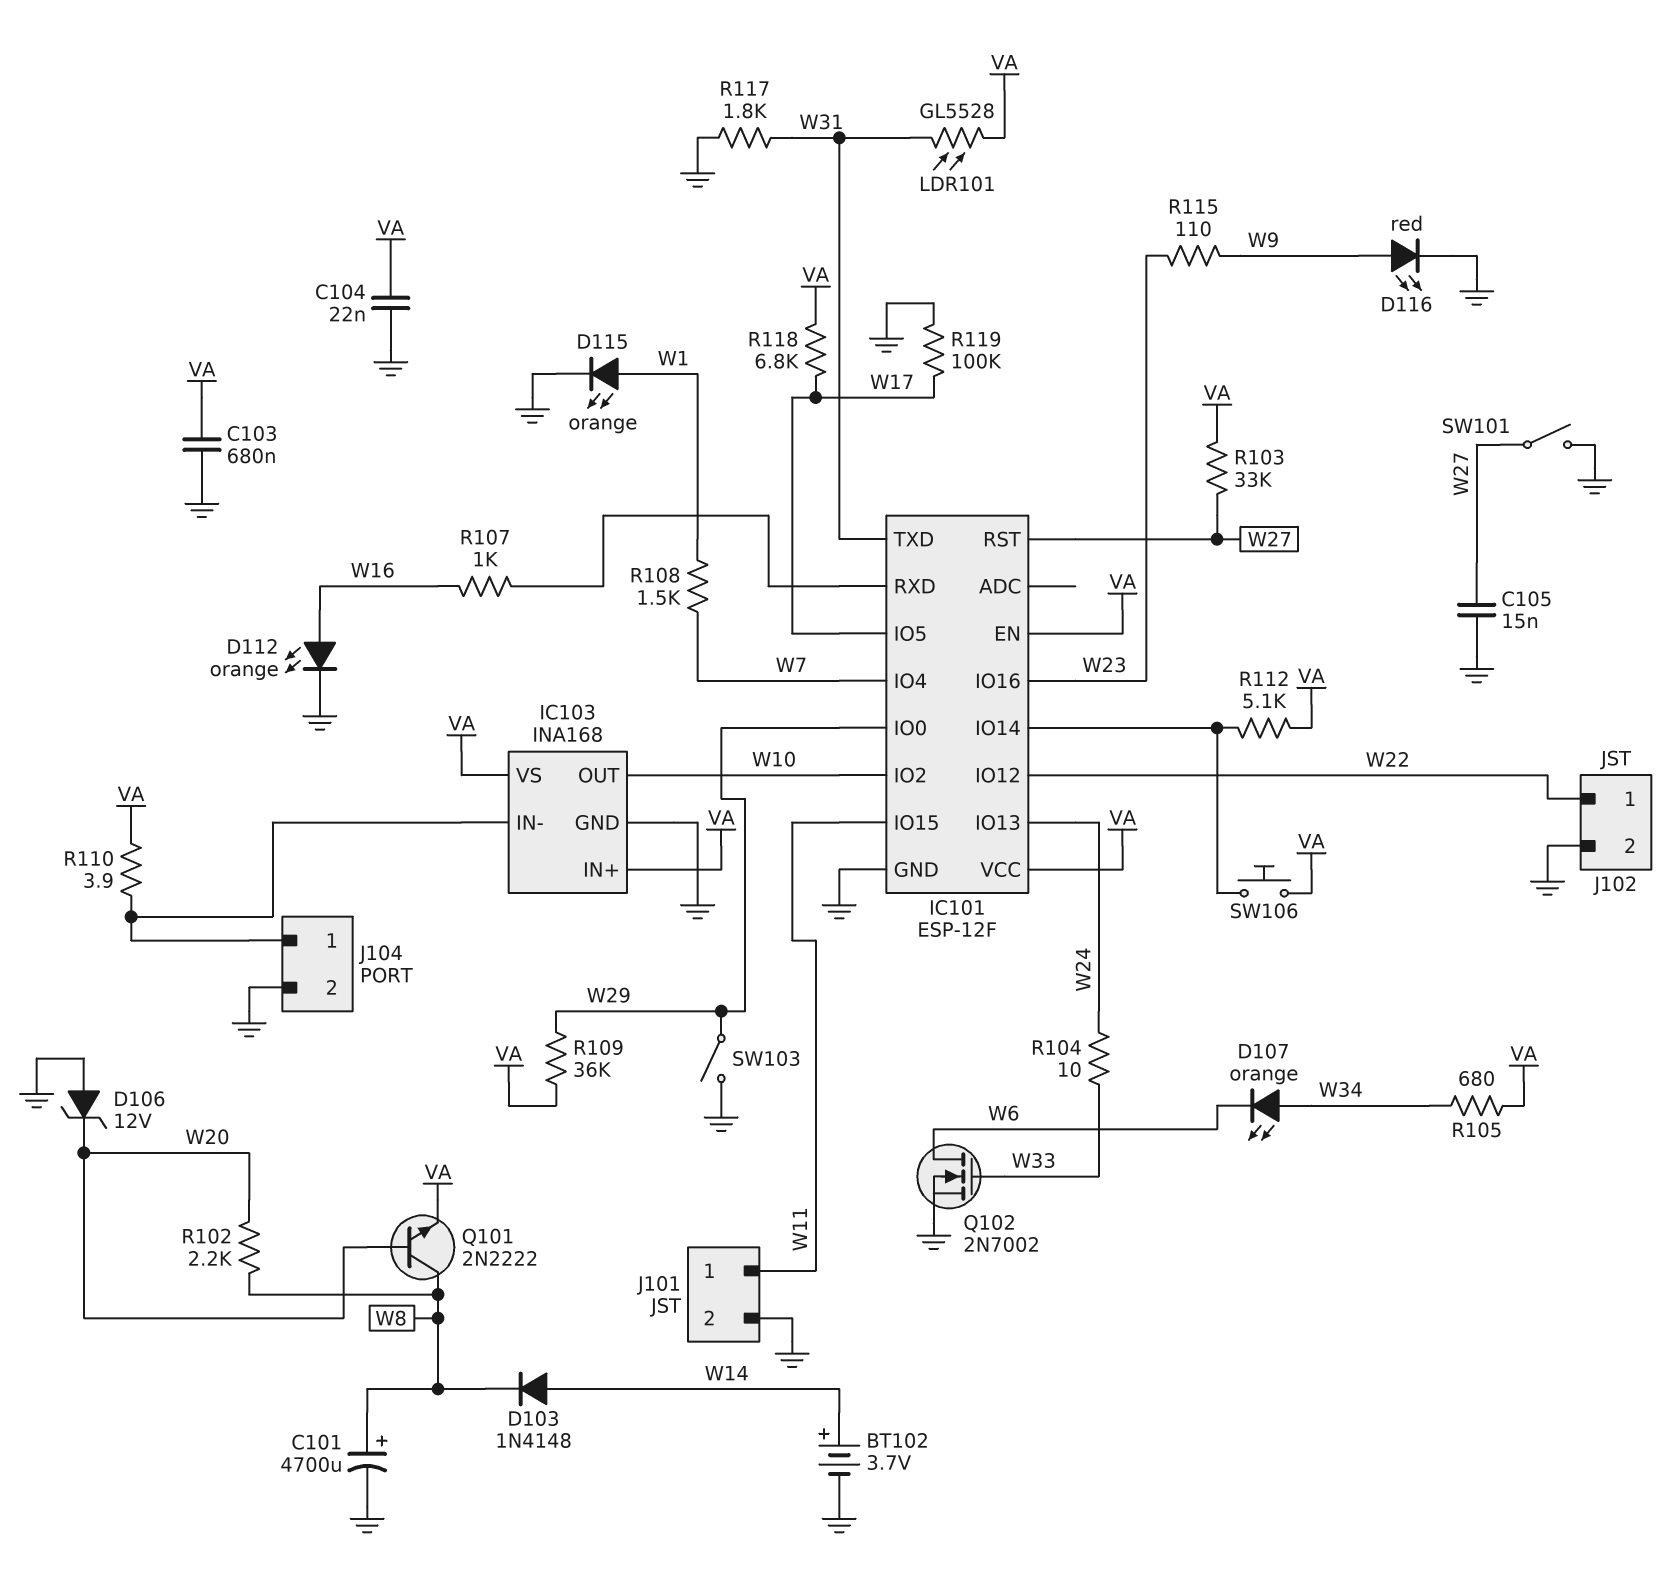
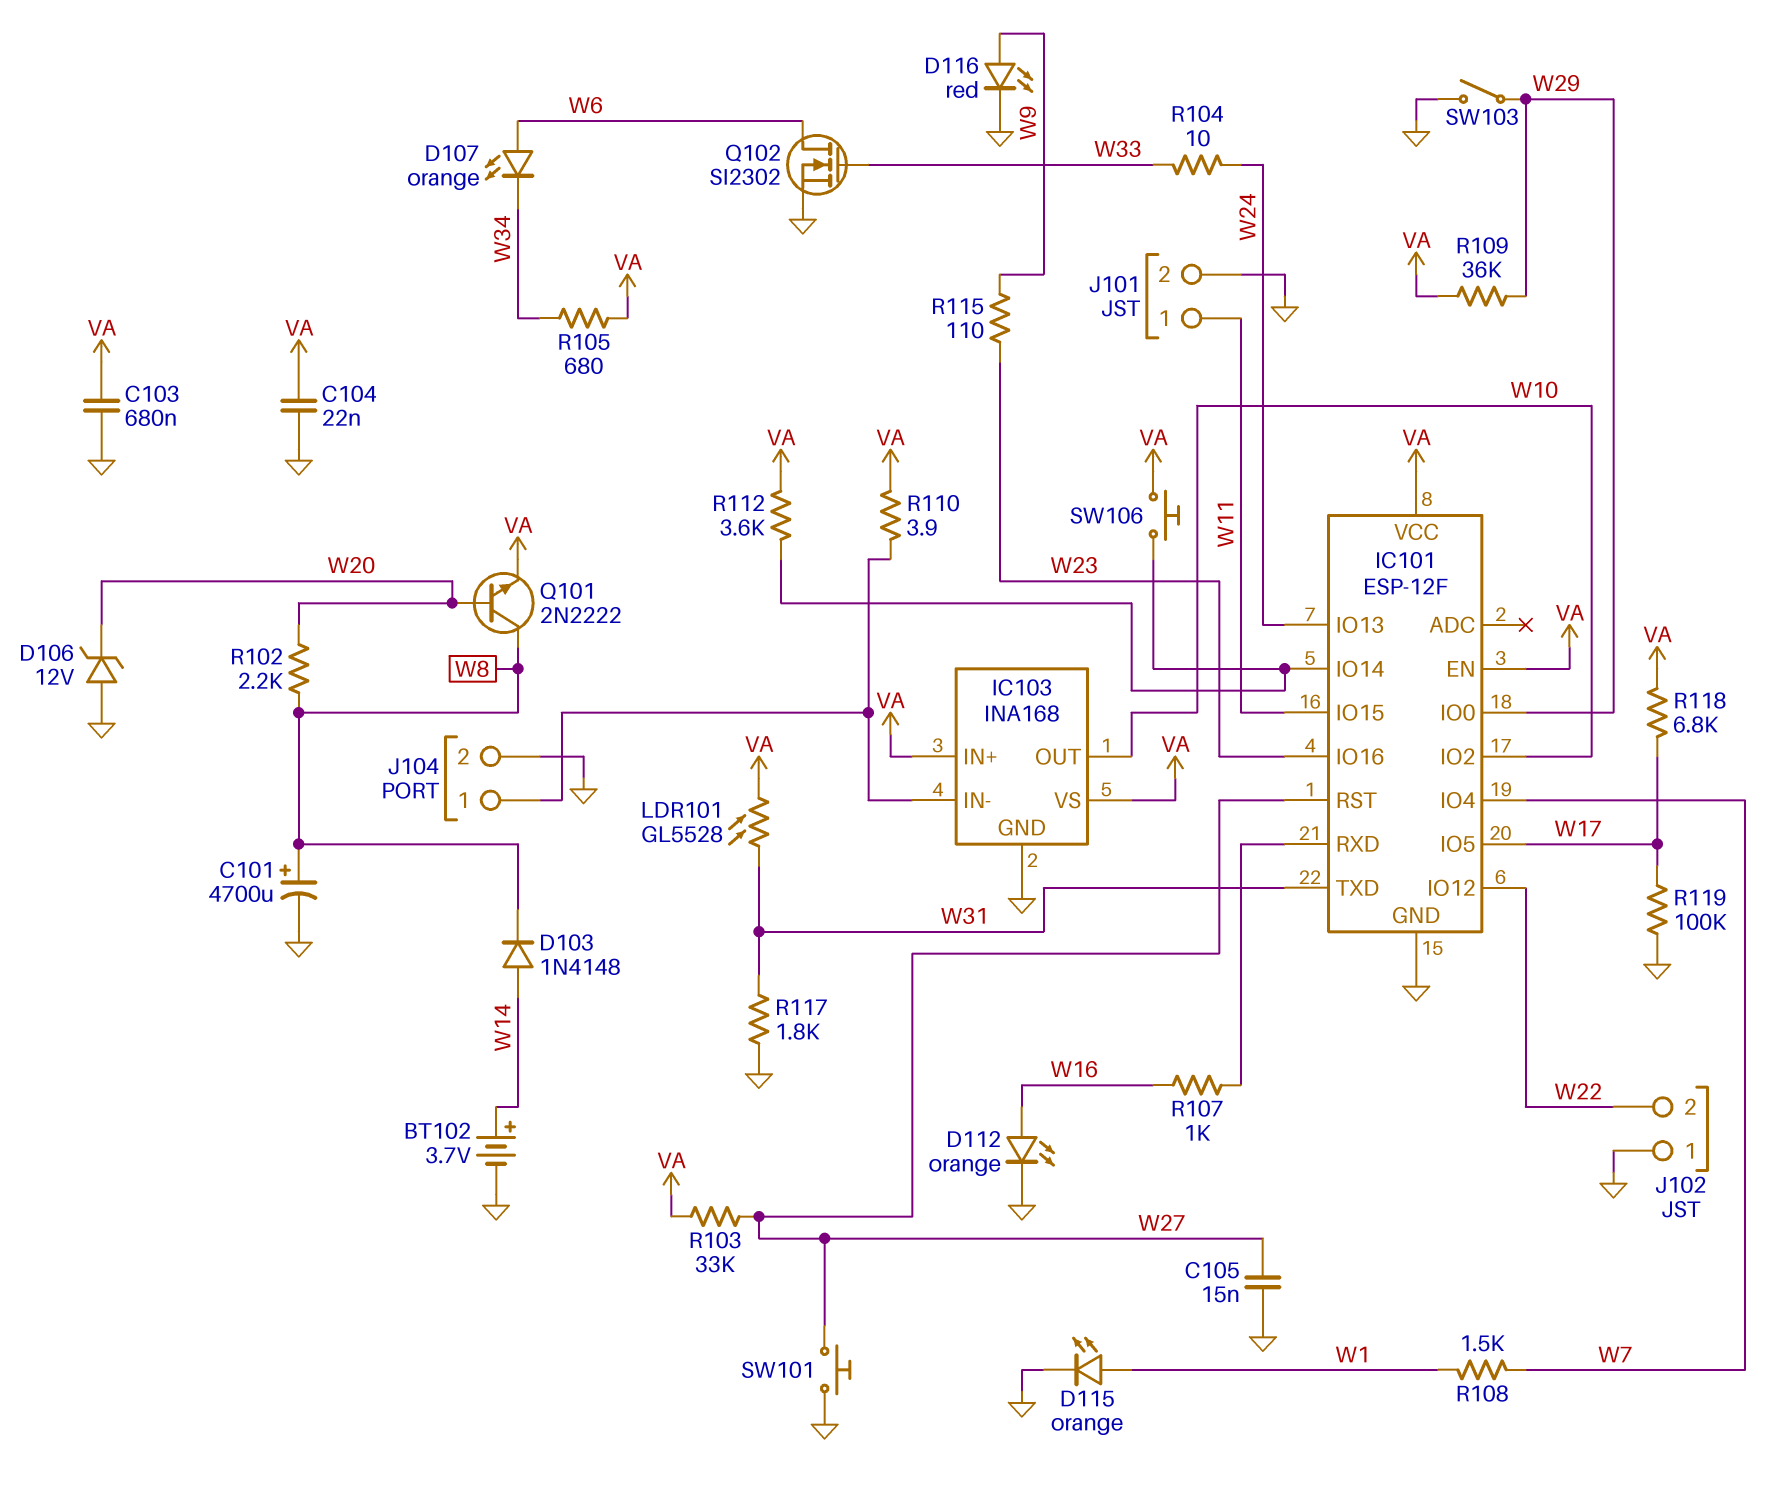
D107: LED orange (A W34, K W6) -> LED orange (A W6, K W34)
J102 pin 1: W22 -> GND
J102 pin 2: GND -> W22
Q102: NMOS 2N7002 (G W33, D W6, S GND) -> NMOS SI2302 (G W33, D W6, S GND)
R112: 5.1k (IC101/IO14, VA) -> 3.6k (IC101/IO14, VA)
SW101: switch (GND, W27) -> button (GND, W27)

